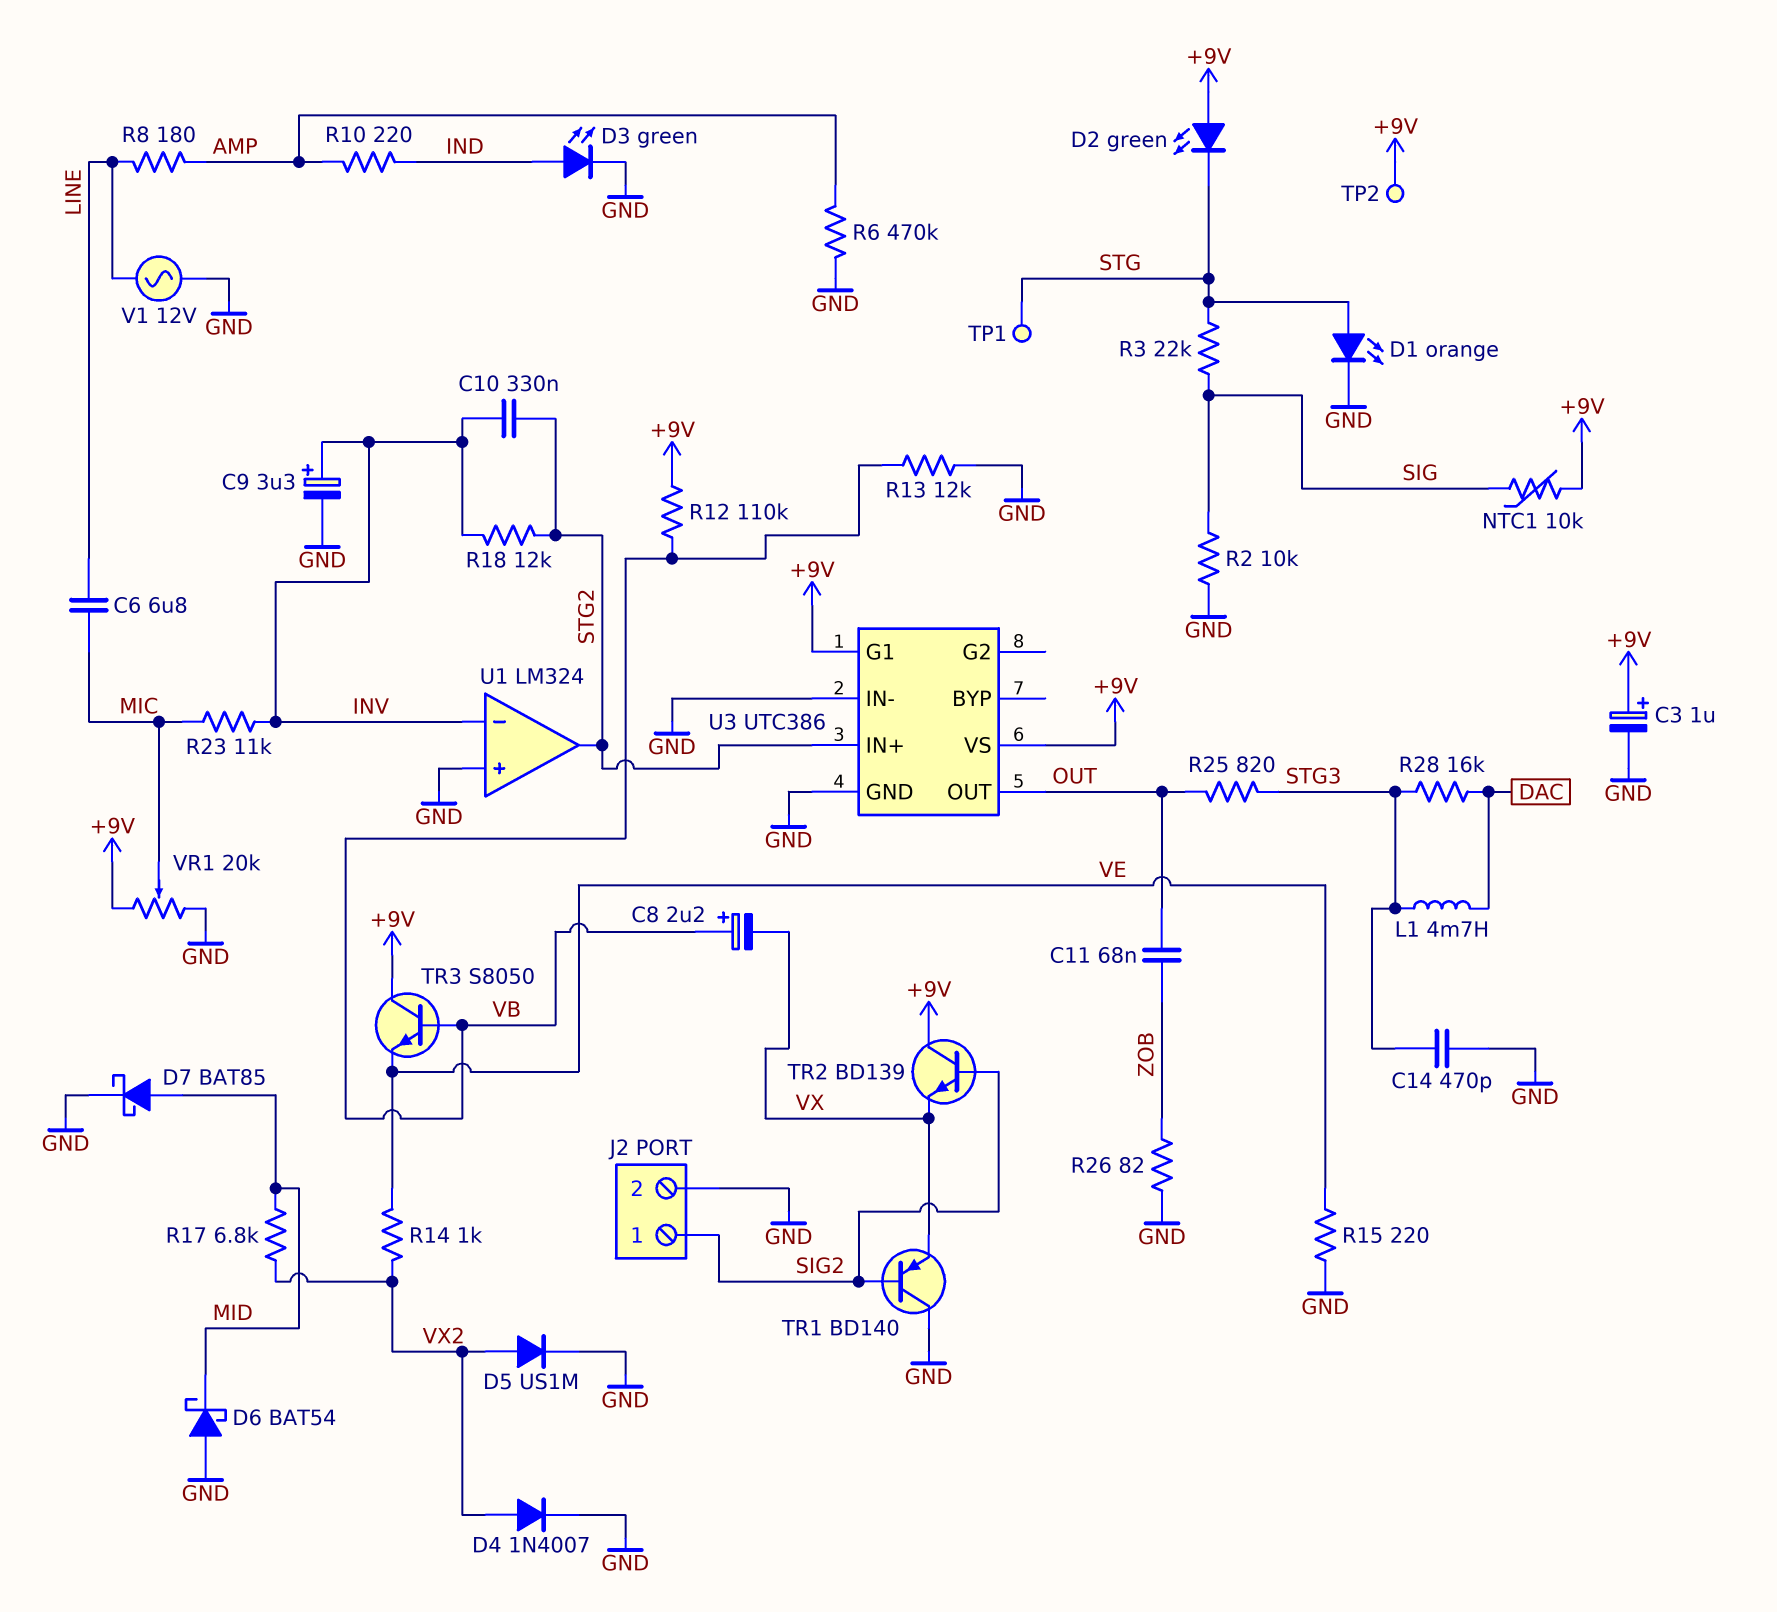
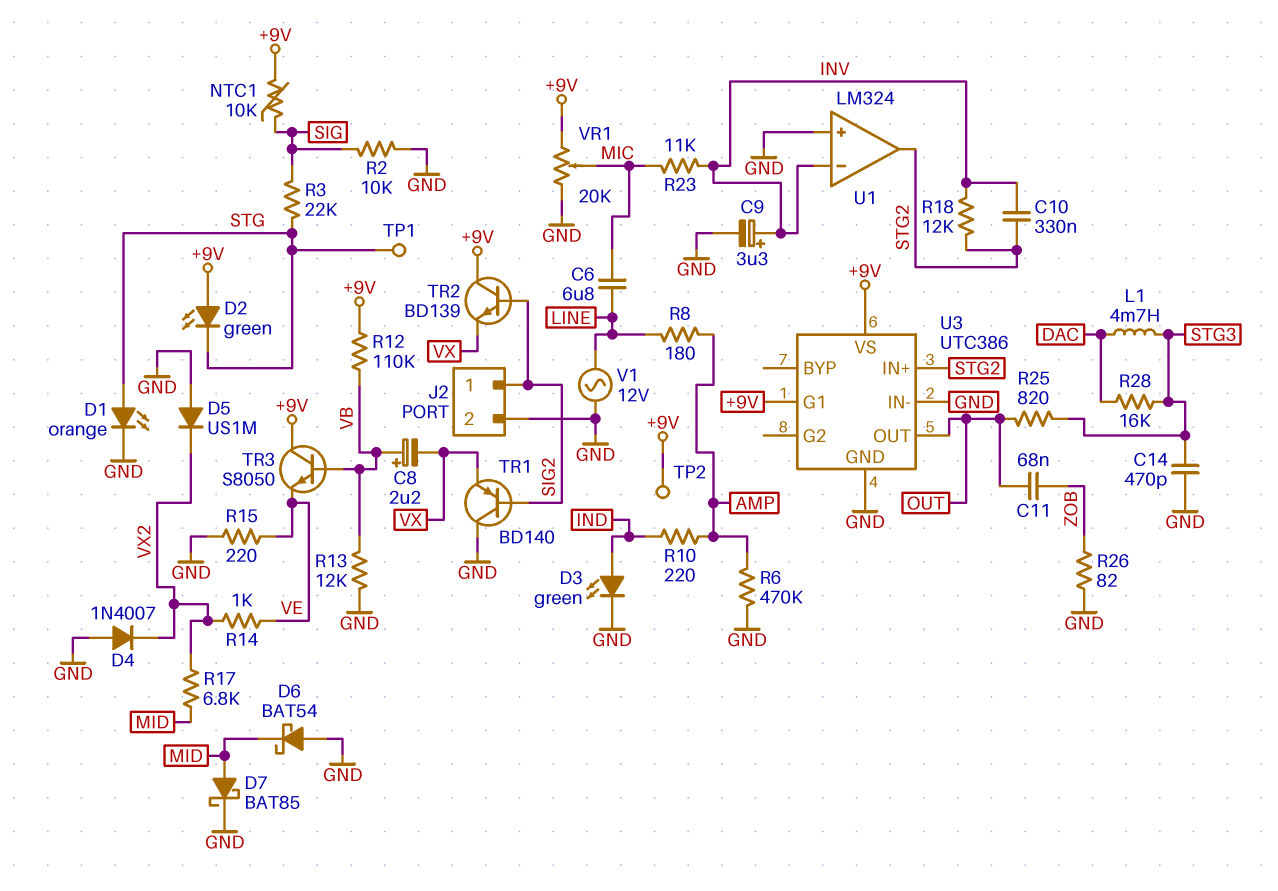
C3: 1uF (plus +9V, minus GND) -> none
D4: diode 1N4007 (A VX2, K GND) -> diode 1N4007 (A GND, K VX2)
D5: diode US1M (A VX2, K GND) -> diode US1M (A GND, K VX2)

